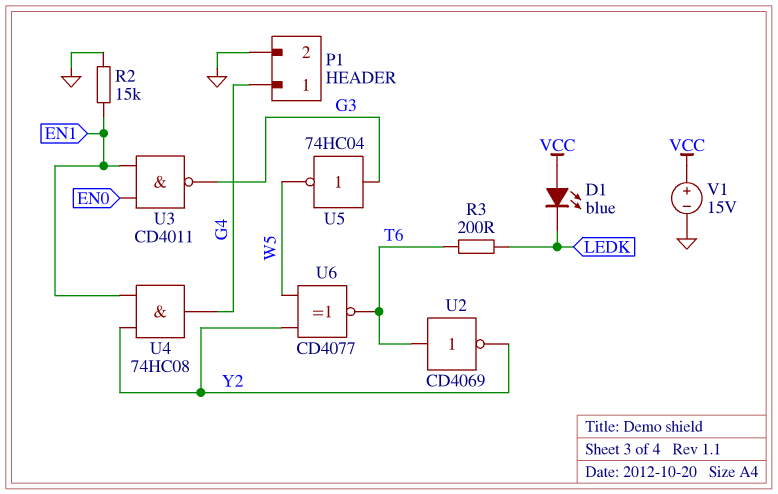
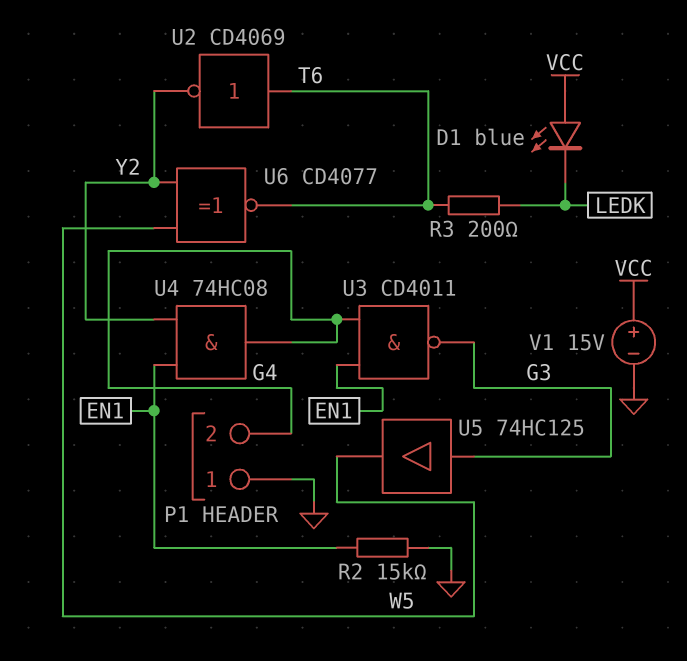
P1 pin 1: G4 -> GND
P1 pin 2: GND -> G4
U3: NAND CD4011 (in EN0, in EN1, out G3) -> NAND CD4011 (in EN1, in G4, out G3)
U5: NOT 74HC04 (in G3, out W5) -> buffer 74HC125 (in G3, out W5)

